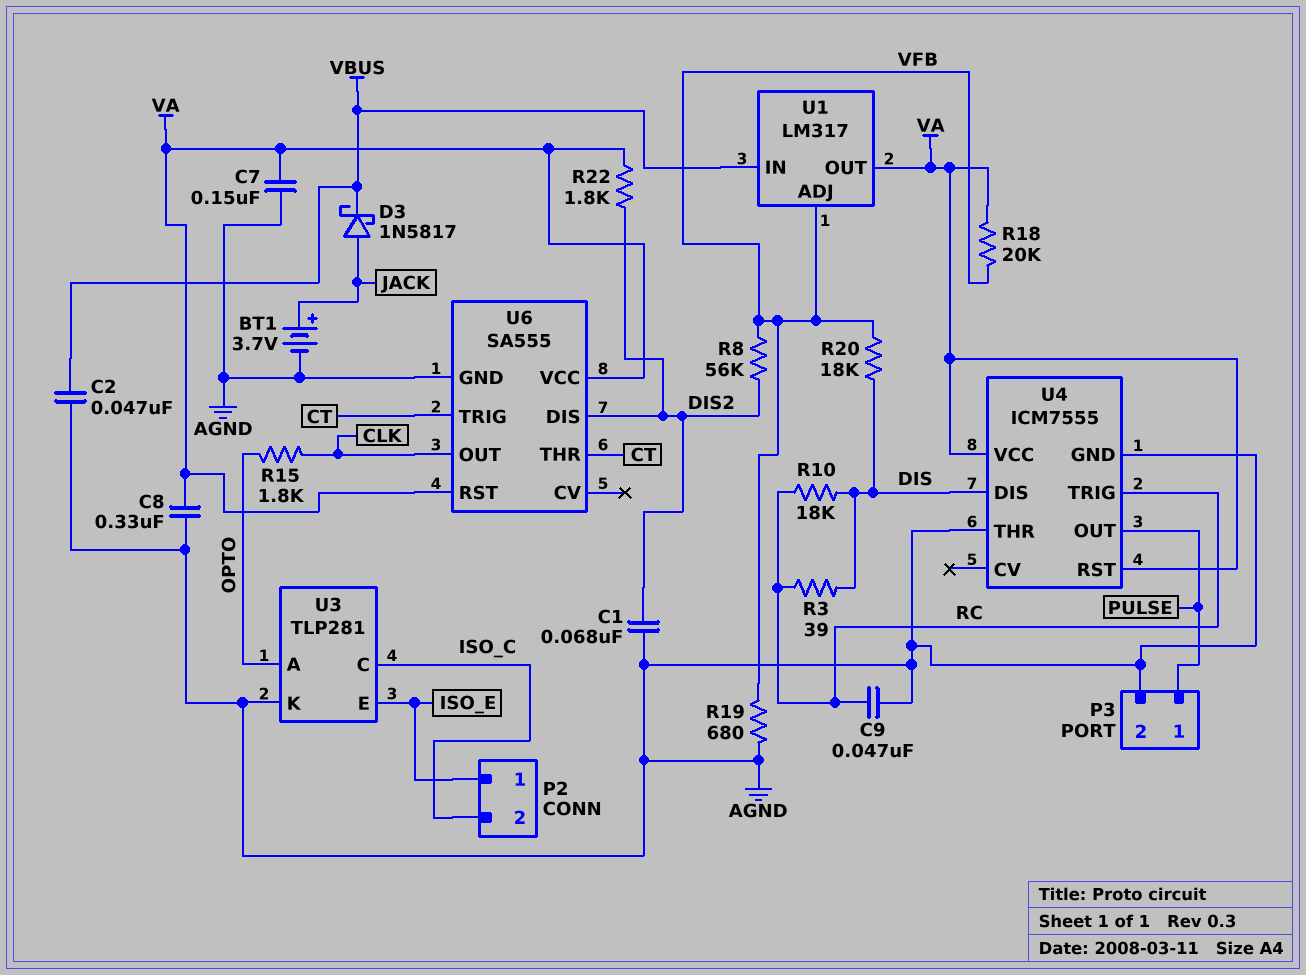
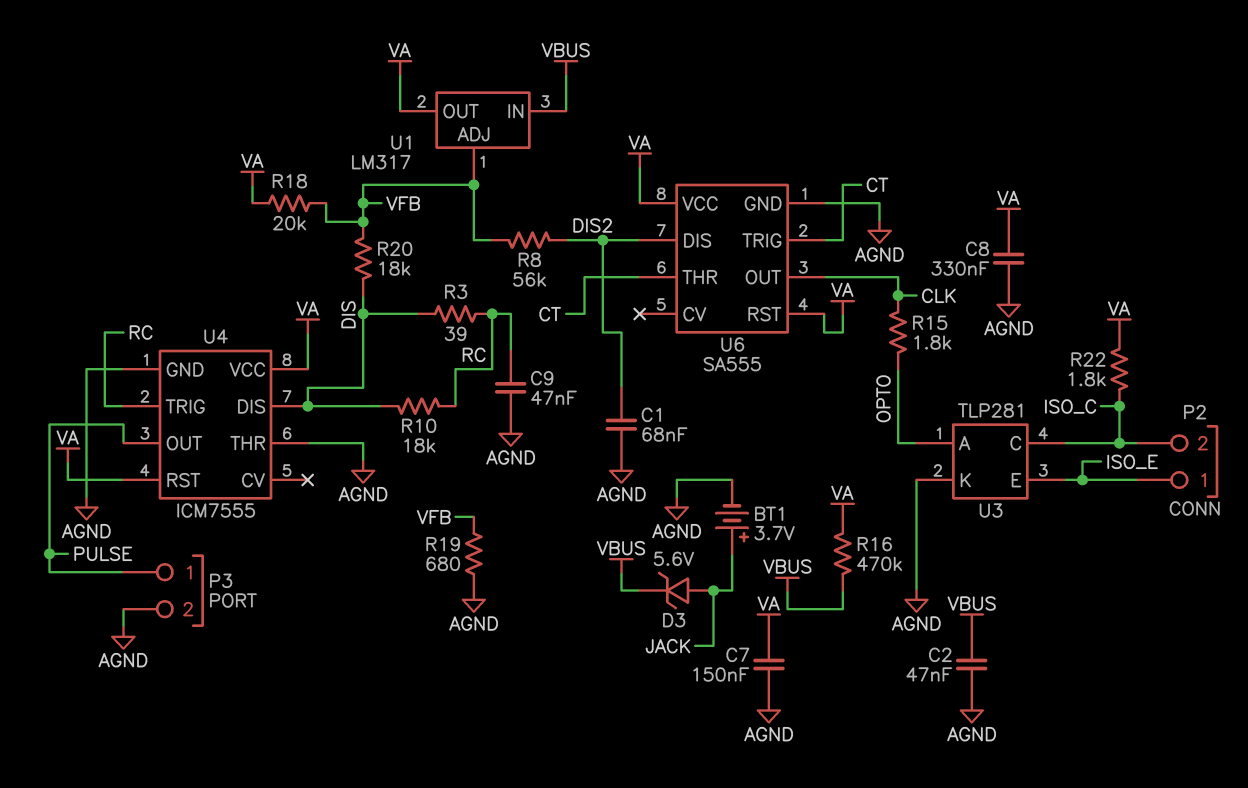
D3: schottky 1N5817 (A JACK, K VBUS) -> zener 5.6V (A JACK, K VBUS)
R16: none -> 470k (VA, VBUS)
R22: 1.8k (DIS2, VA) -> 1.8k (ISO_C, VA)

